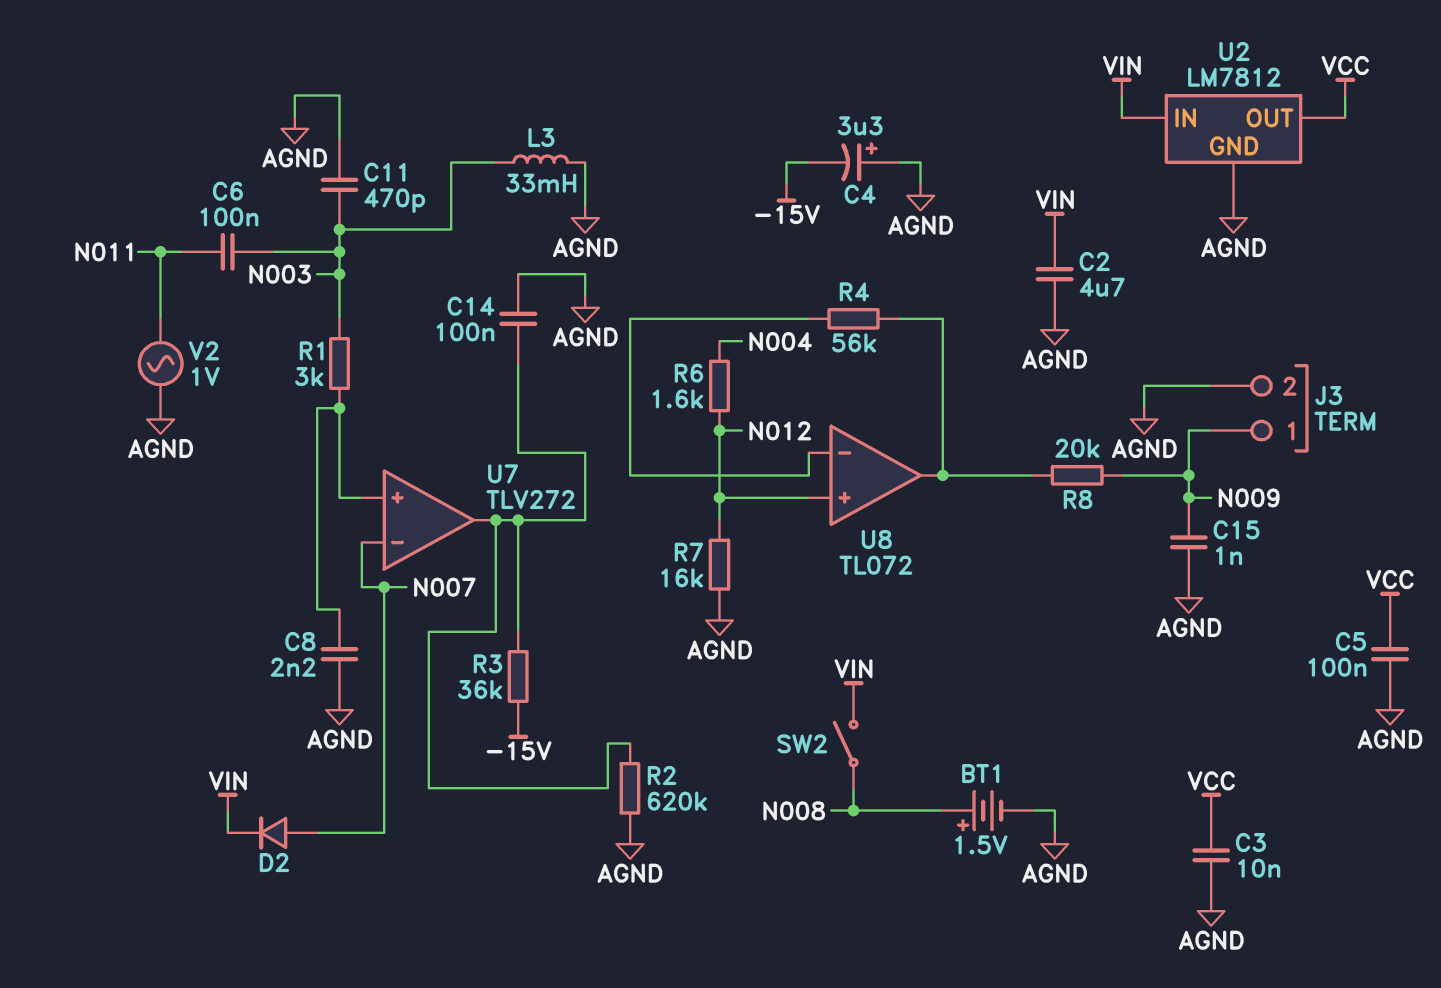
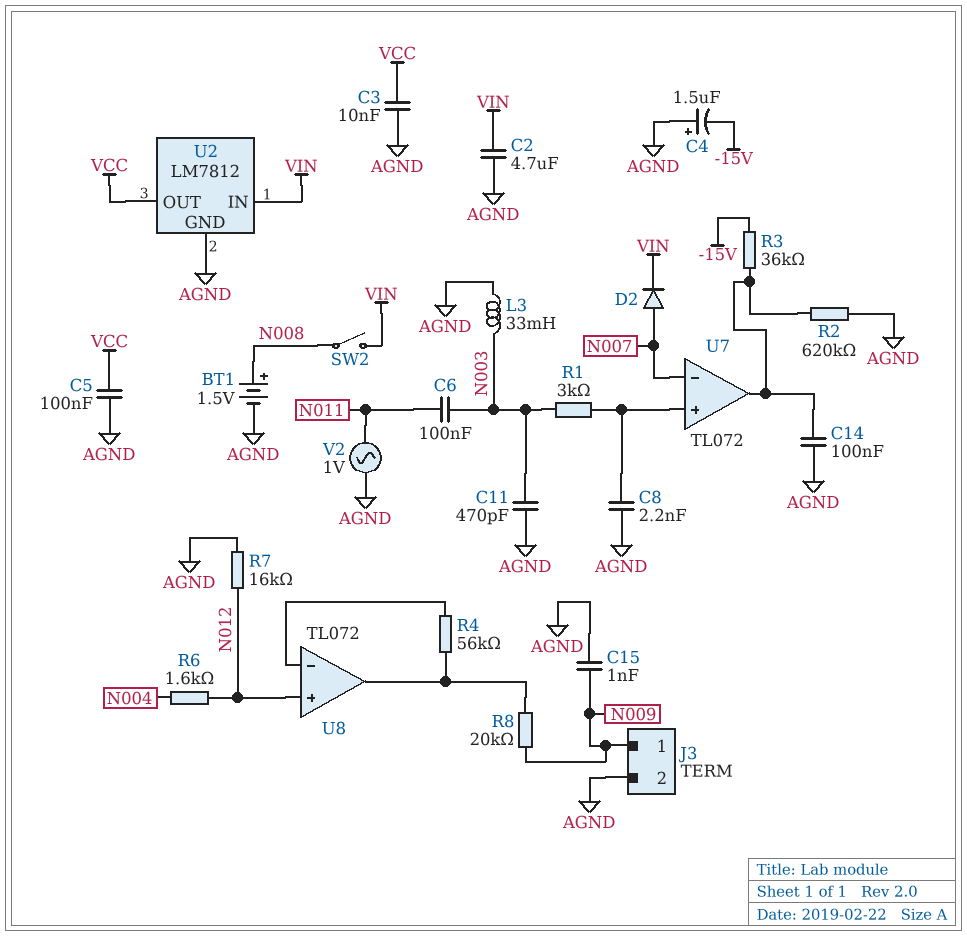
C4: 3.3uF (plus AGND, minus -15V) -> 1.5uF (plus AGND, minus -15V)
U7: TLV272 -> TL072

